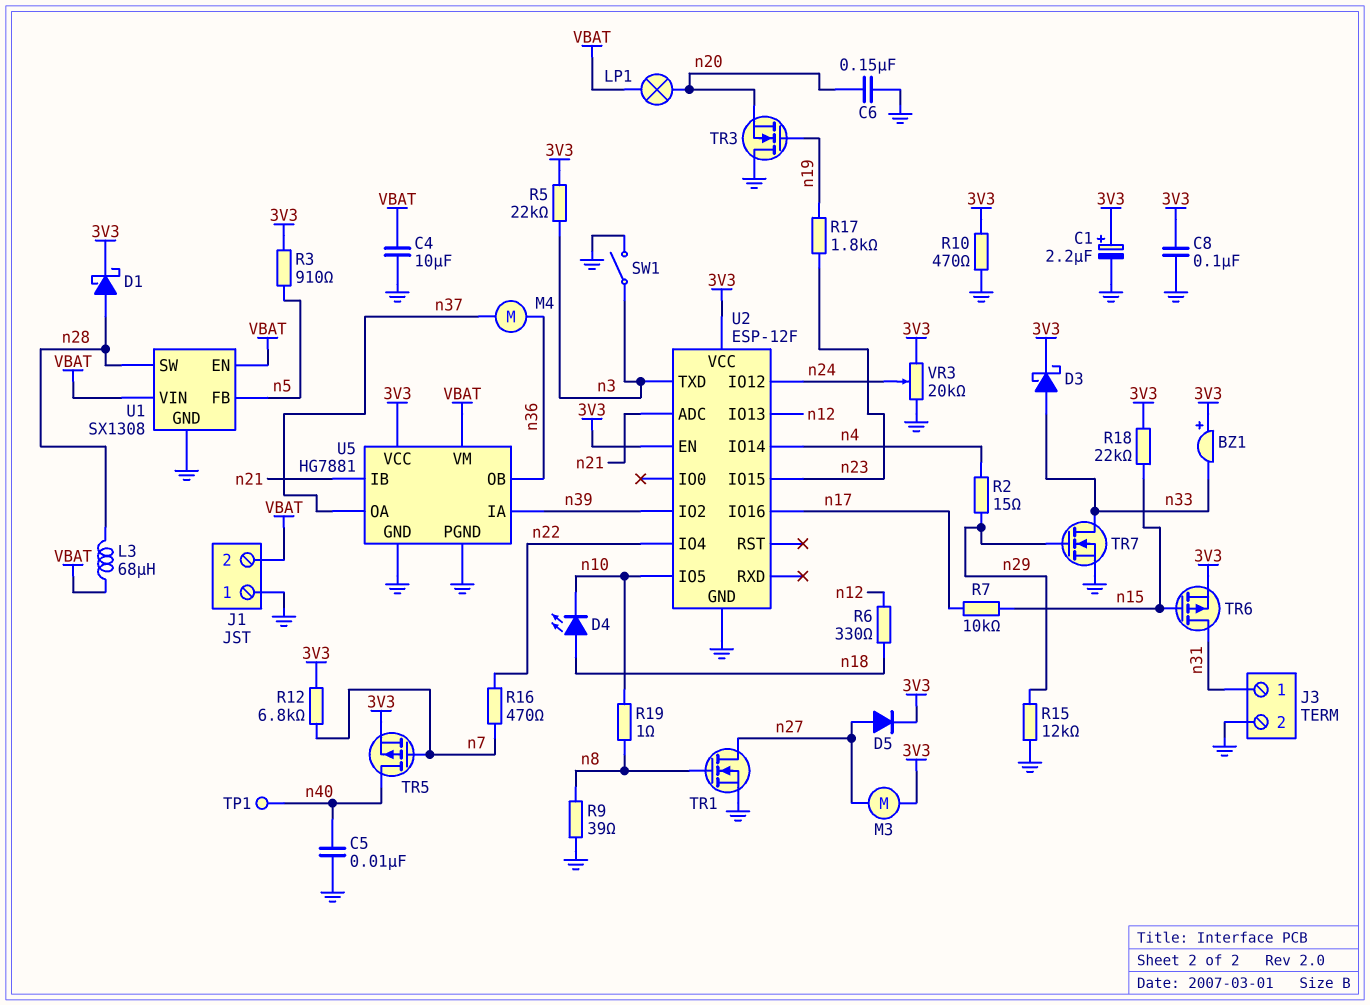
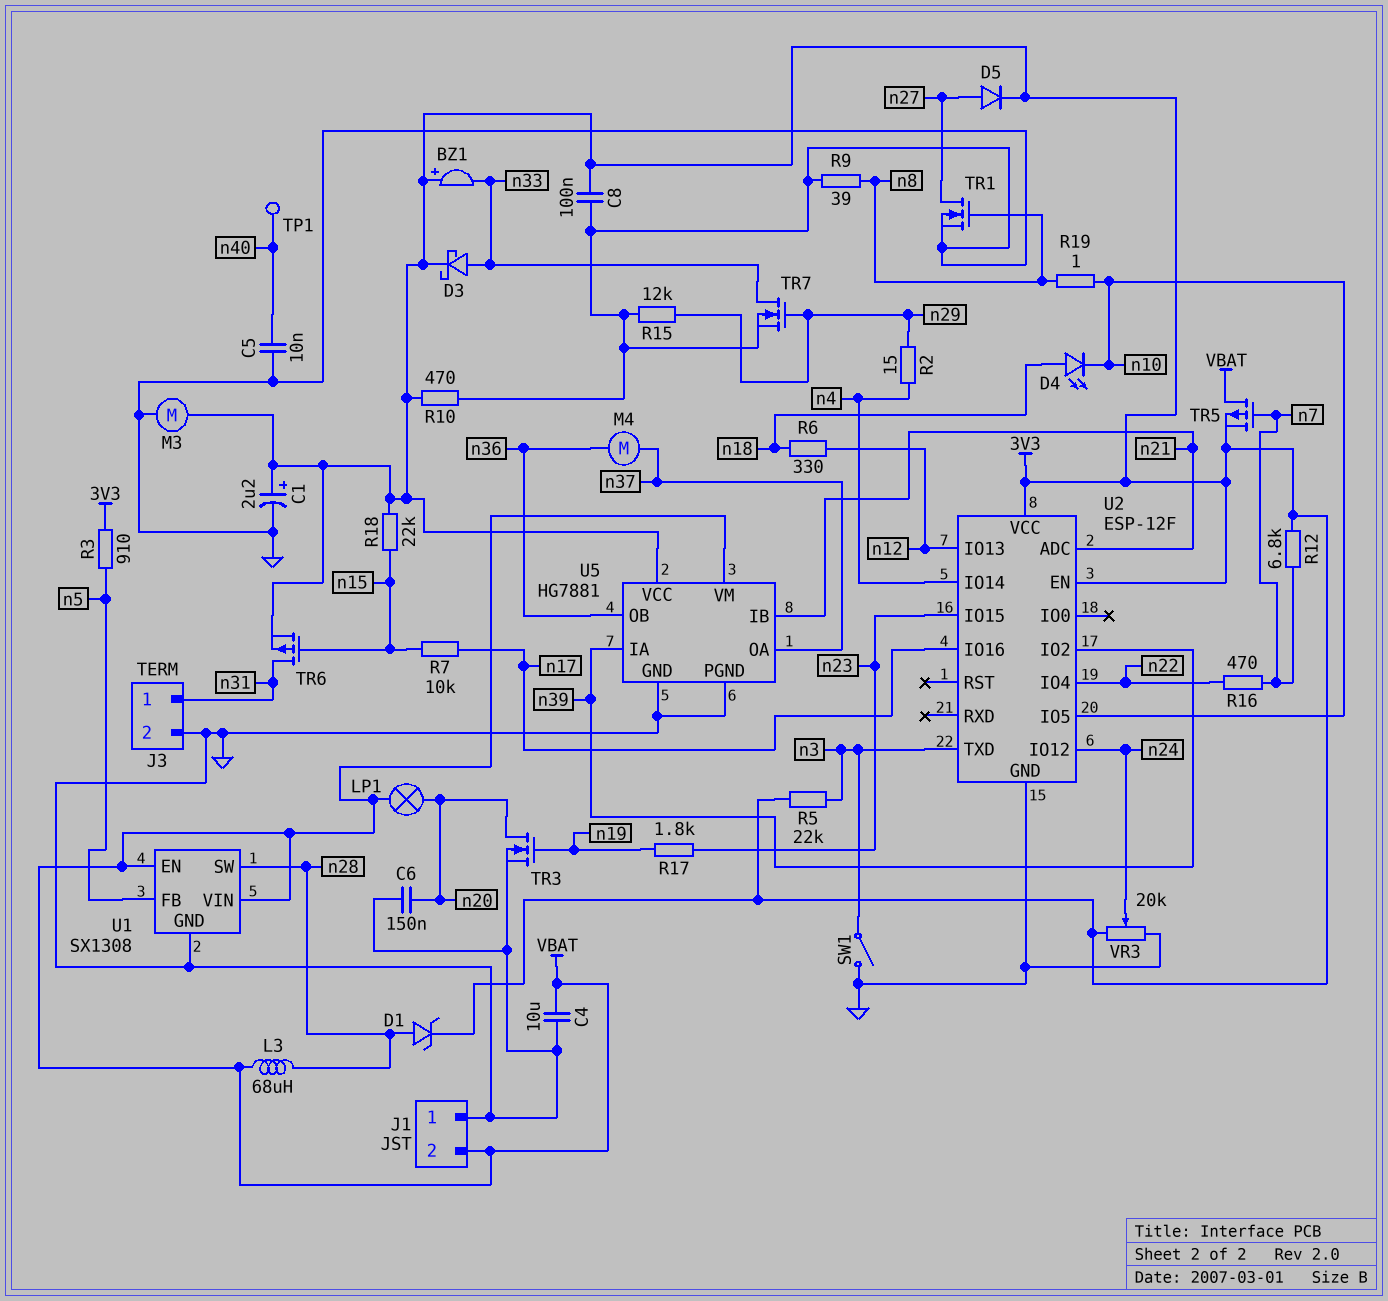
D1: schottky (A n28, K 3V3) -> zener (A n28, K 3V3)
M3: motor (3V3, n27) -> motor (3V3, GND)
TR3: NMOS (G n19, D GND, S n20) -> NMOS (G n19, D n20, S GND)
TR5: PMOS (G n7, D n40, S 3V3) -> PMOS (G n7, D VBAT, S 3V3)

